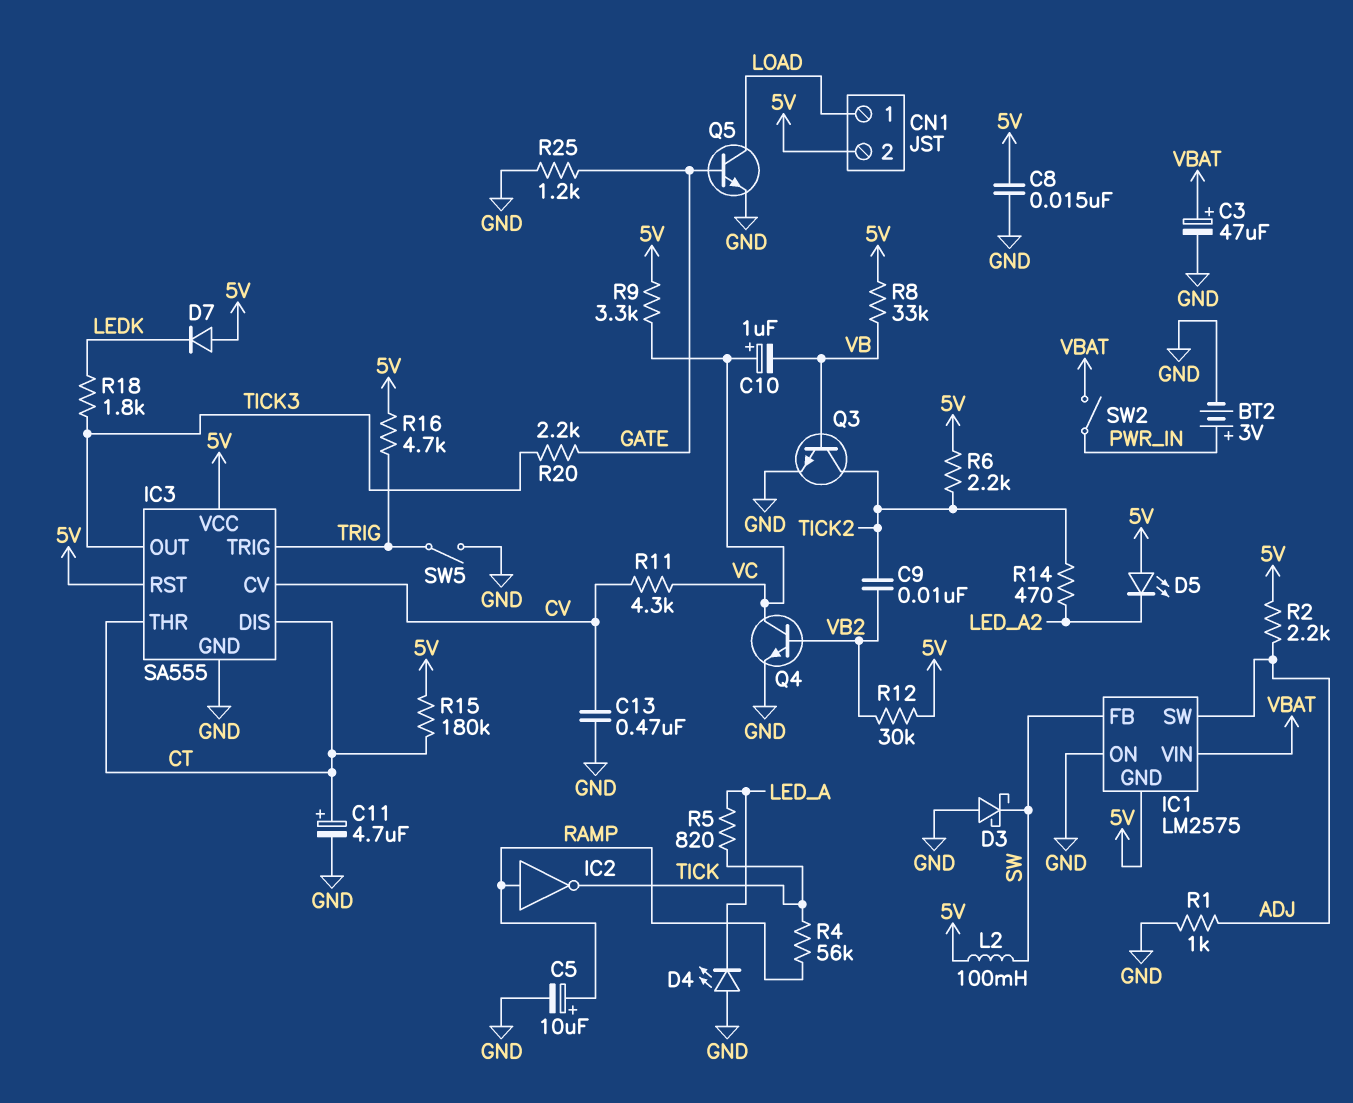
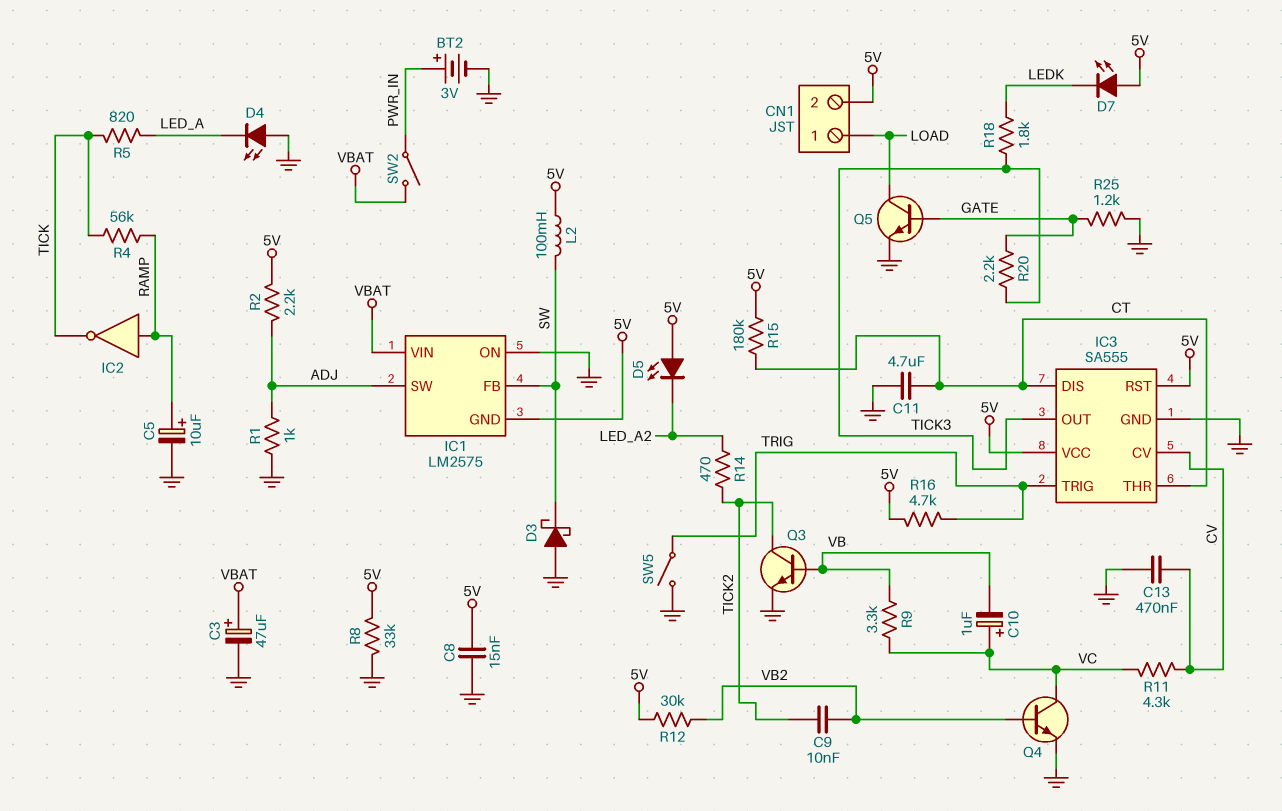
C11: 4.7uF (plus CT, minus GND) -> 4.7uF (CT, GND)
D7: diode (A 5V, K LEDK) -> LED (A 5V, K LEDK)
R6: 2.2k (5V, TICK2) -> none
R8: 33k (5V, VB) -> 33k (5V, GND)
R9: 3.3k (5V, VC) -> 3.3k (VB, VC)

